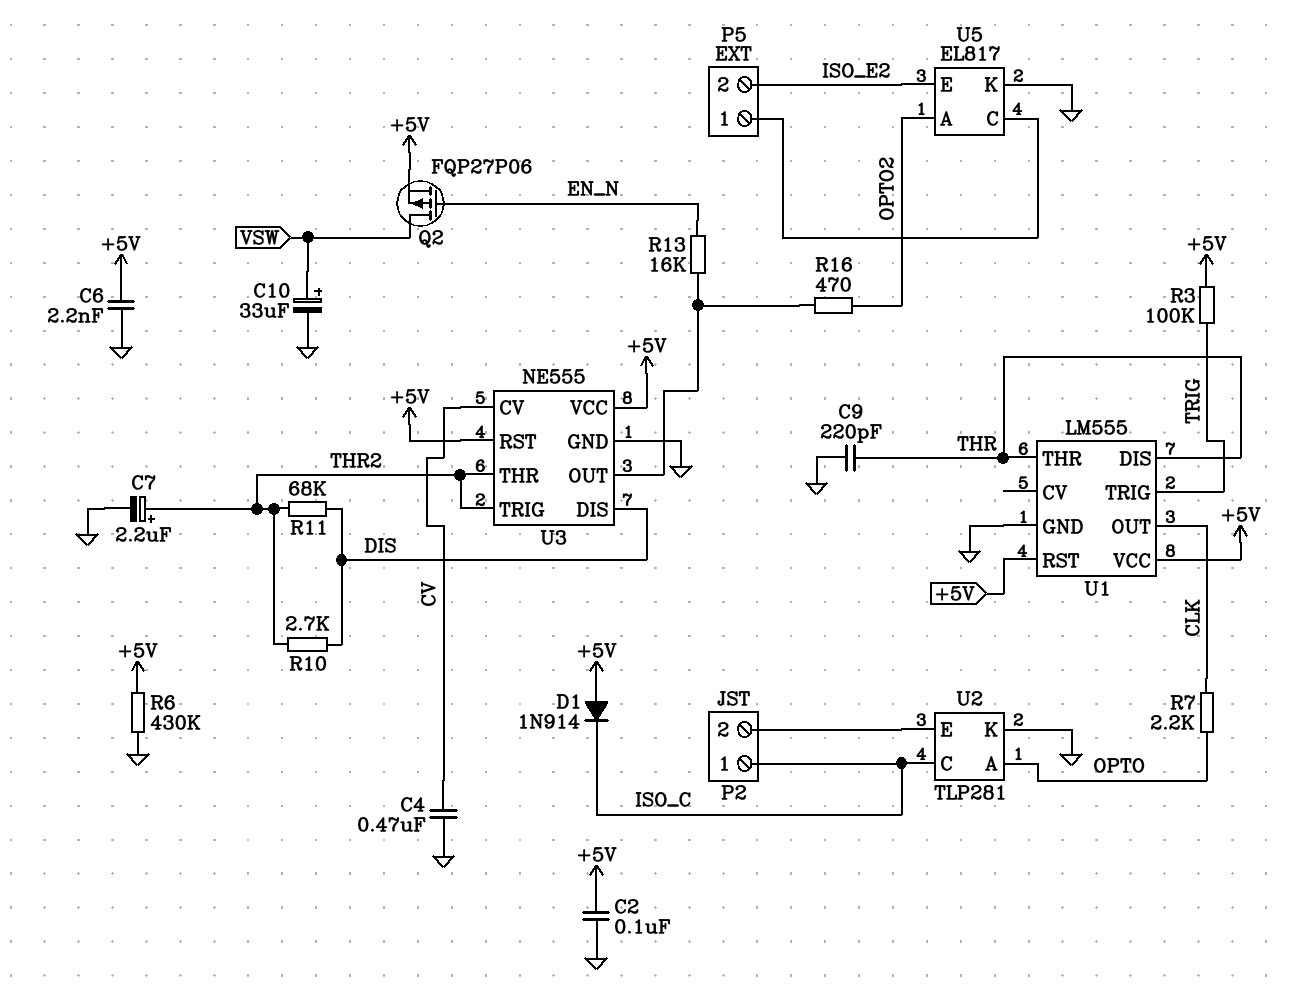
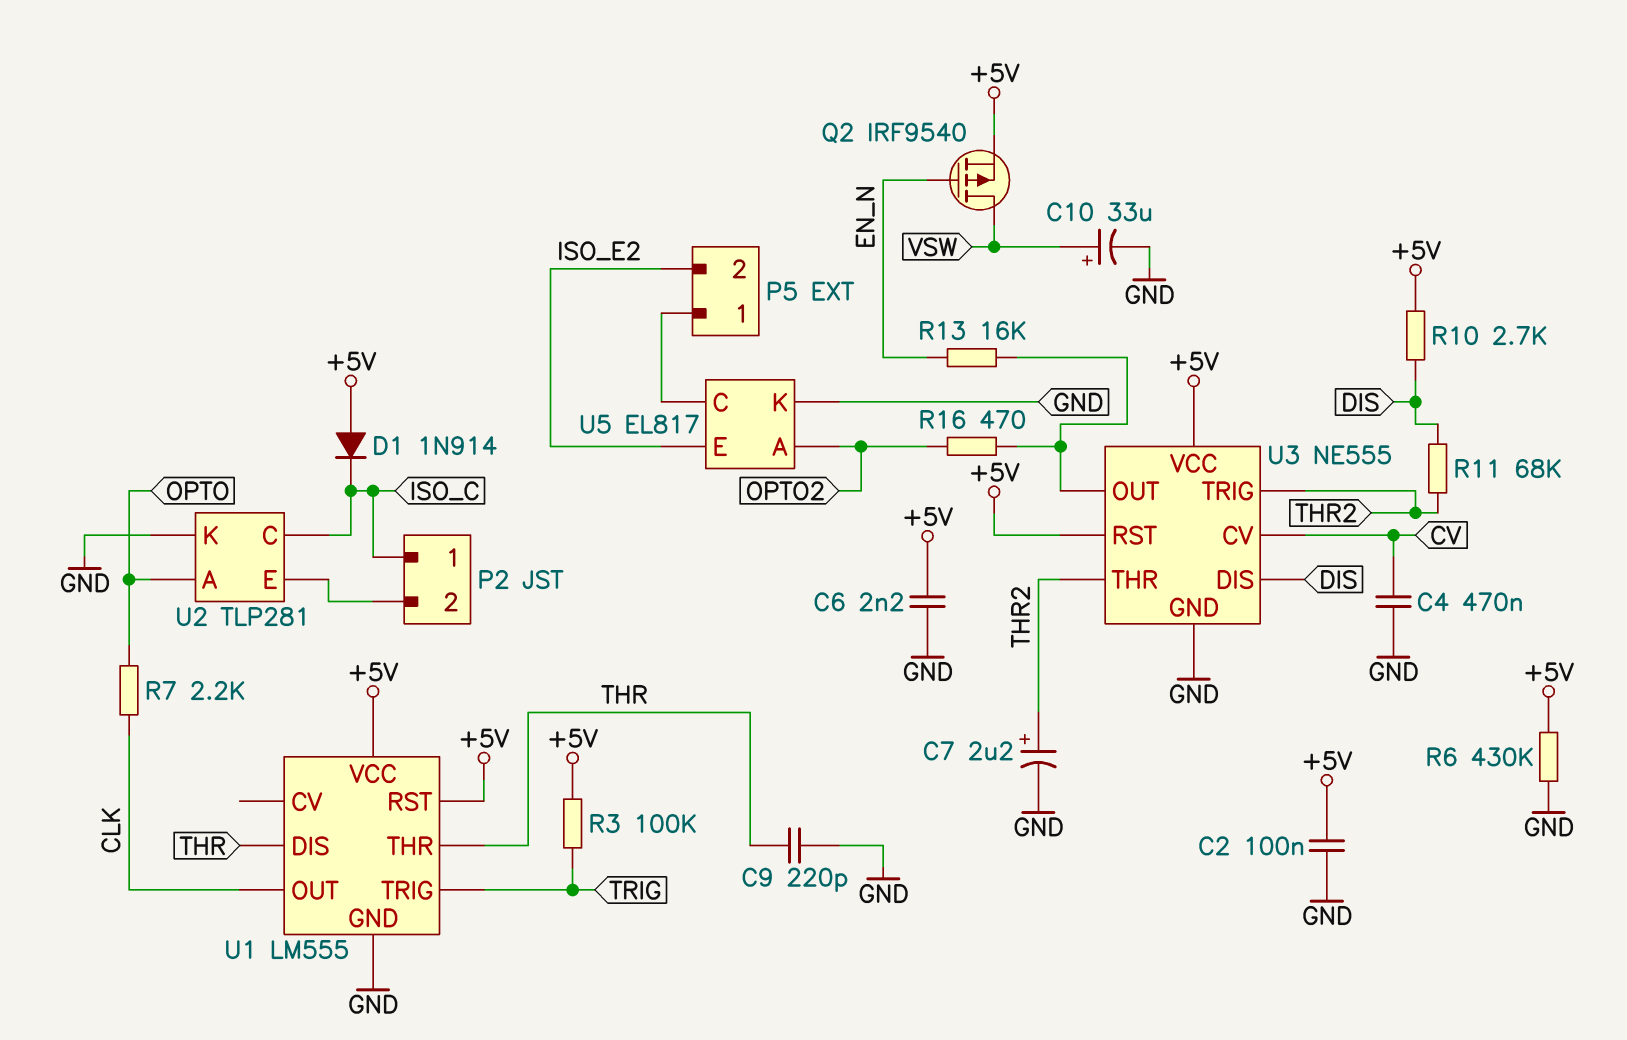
Q2: PMOS FQP27P06 (G EN_N, D VSW, S +5V) -> PMOS IRF9540 (G EN_N, D VSW, S +5V)
R10: 2.7k (DIS, THR2) -> 2.7k (+5V, DIS)

